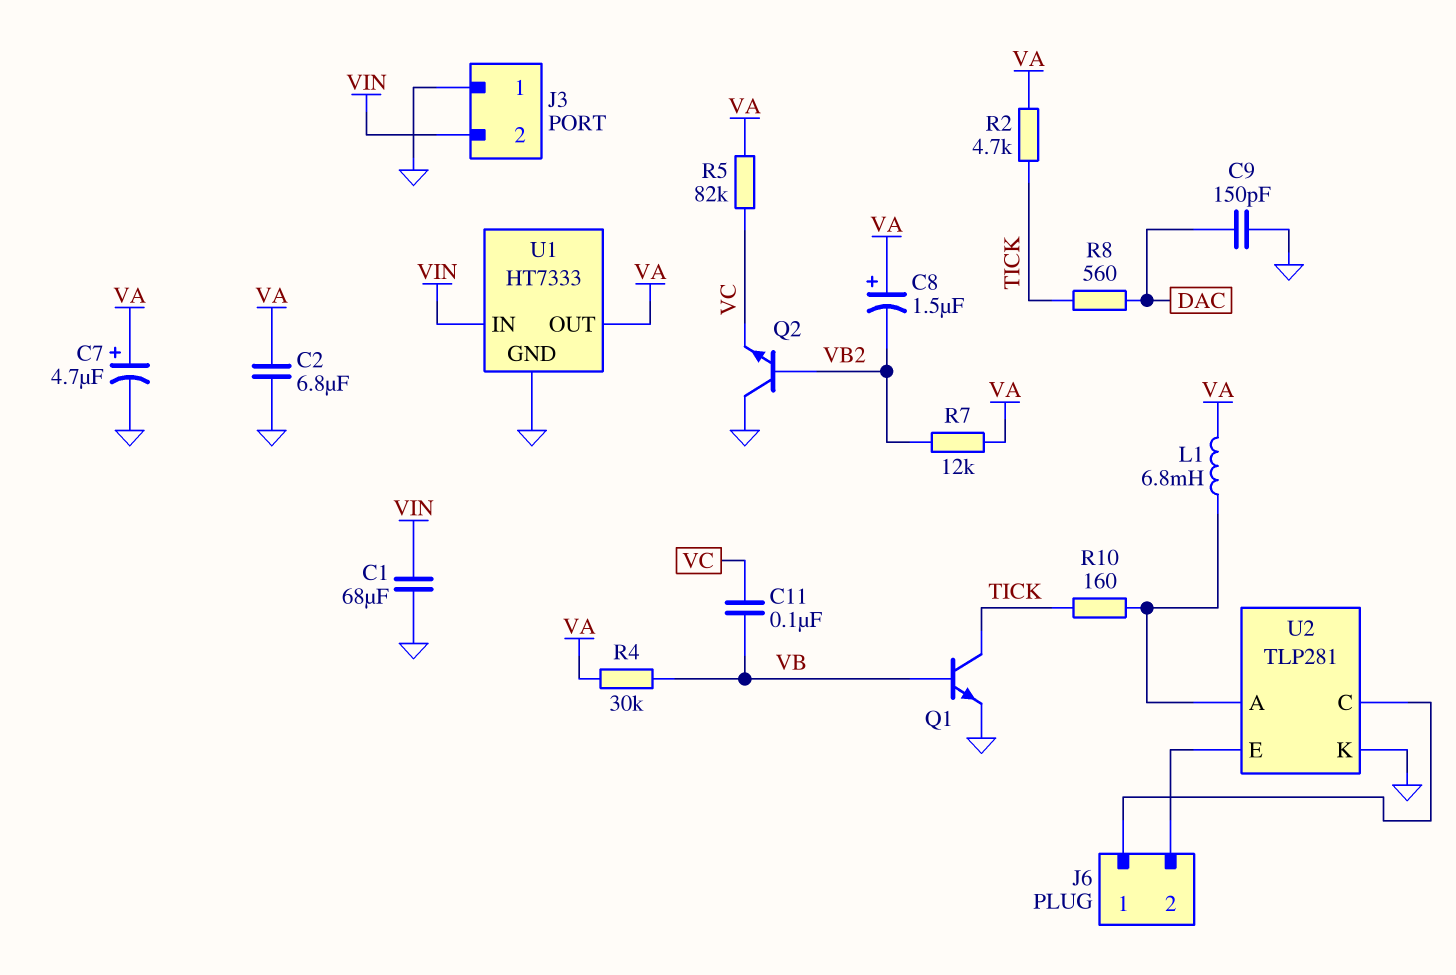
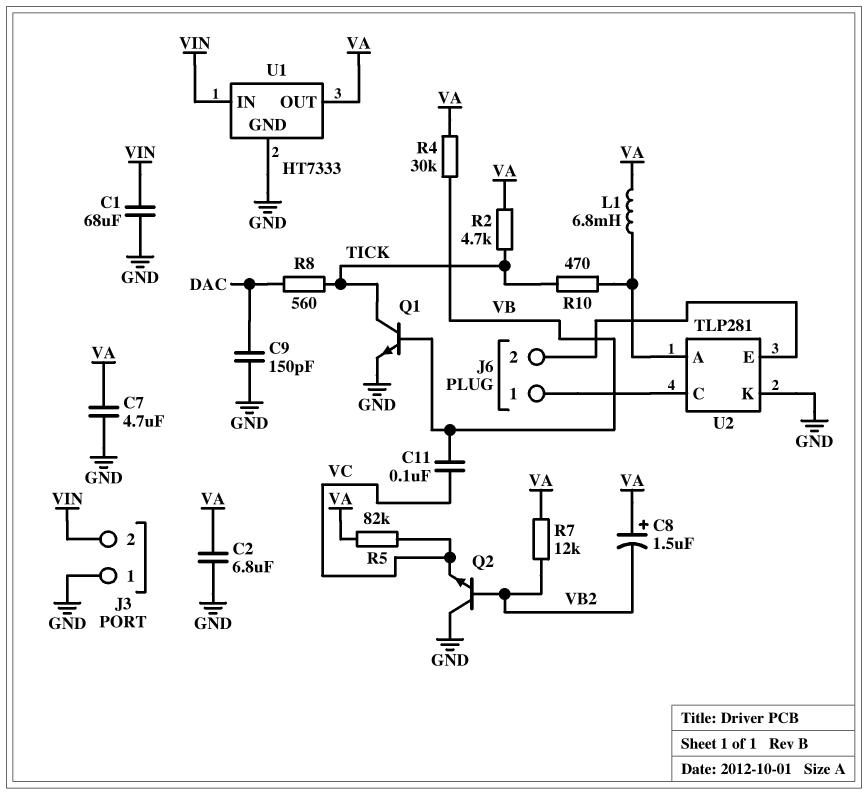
C7: 4.7uF (plus VA, minus GND) -> 4.7uF (GND, VA)
R10: 160 (TICK, U2/A) -> 470 (TICK, U2/A)

